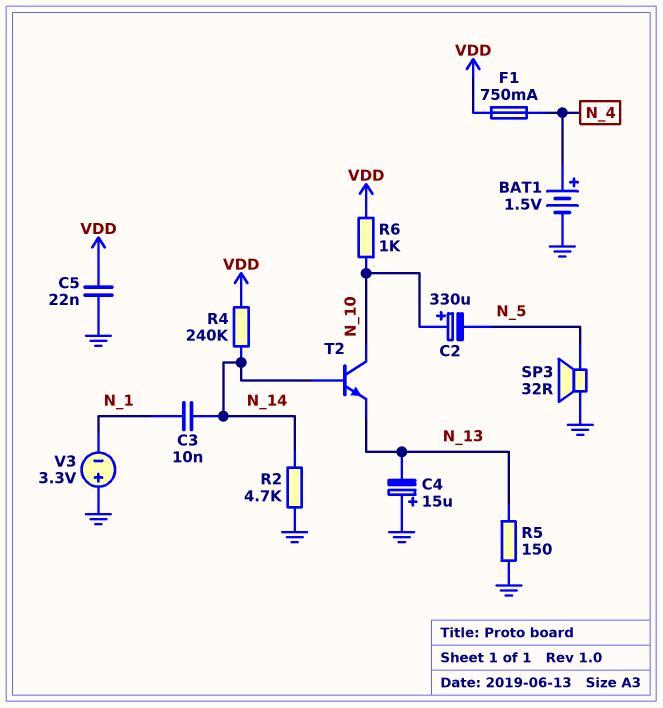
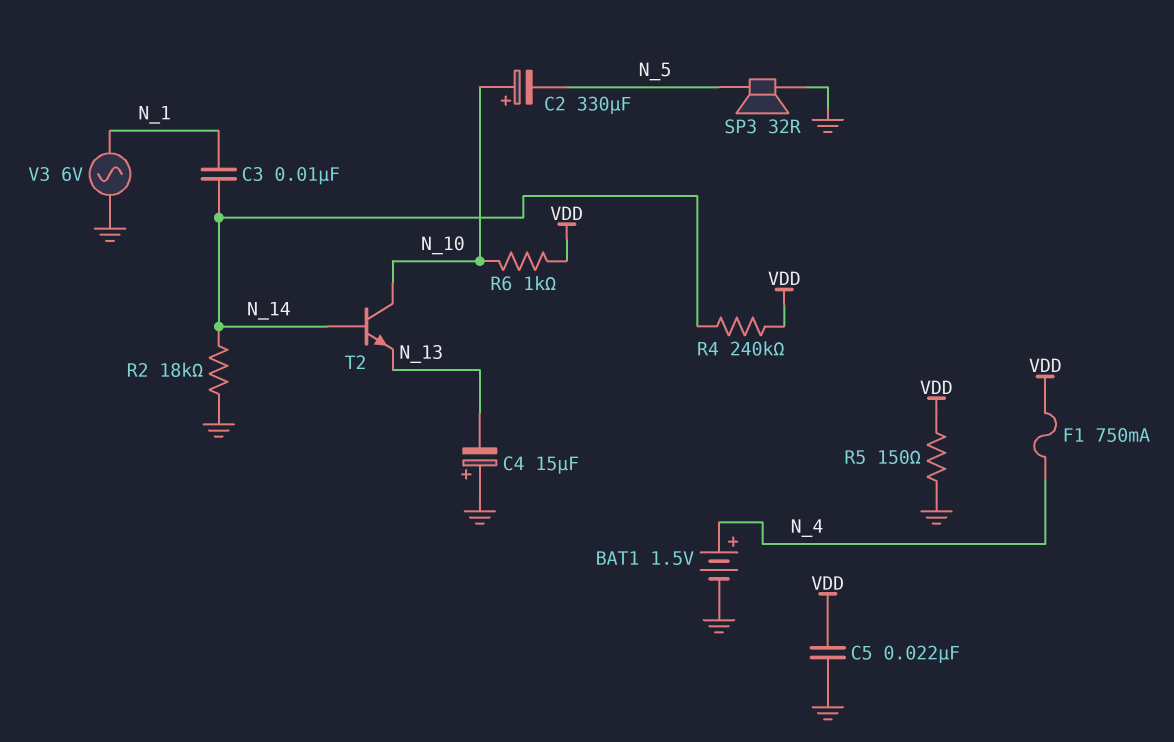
R2: 4.7k (GND, N_14) -> 18k (GND, N_14)
R5: 150 (GND, N_13) -> 150 (GND, VDD)
V3: 3.3V (plus GND, minus N_1) -> AC 6V (GND, N_1)

